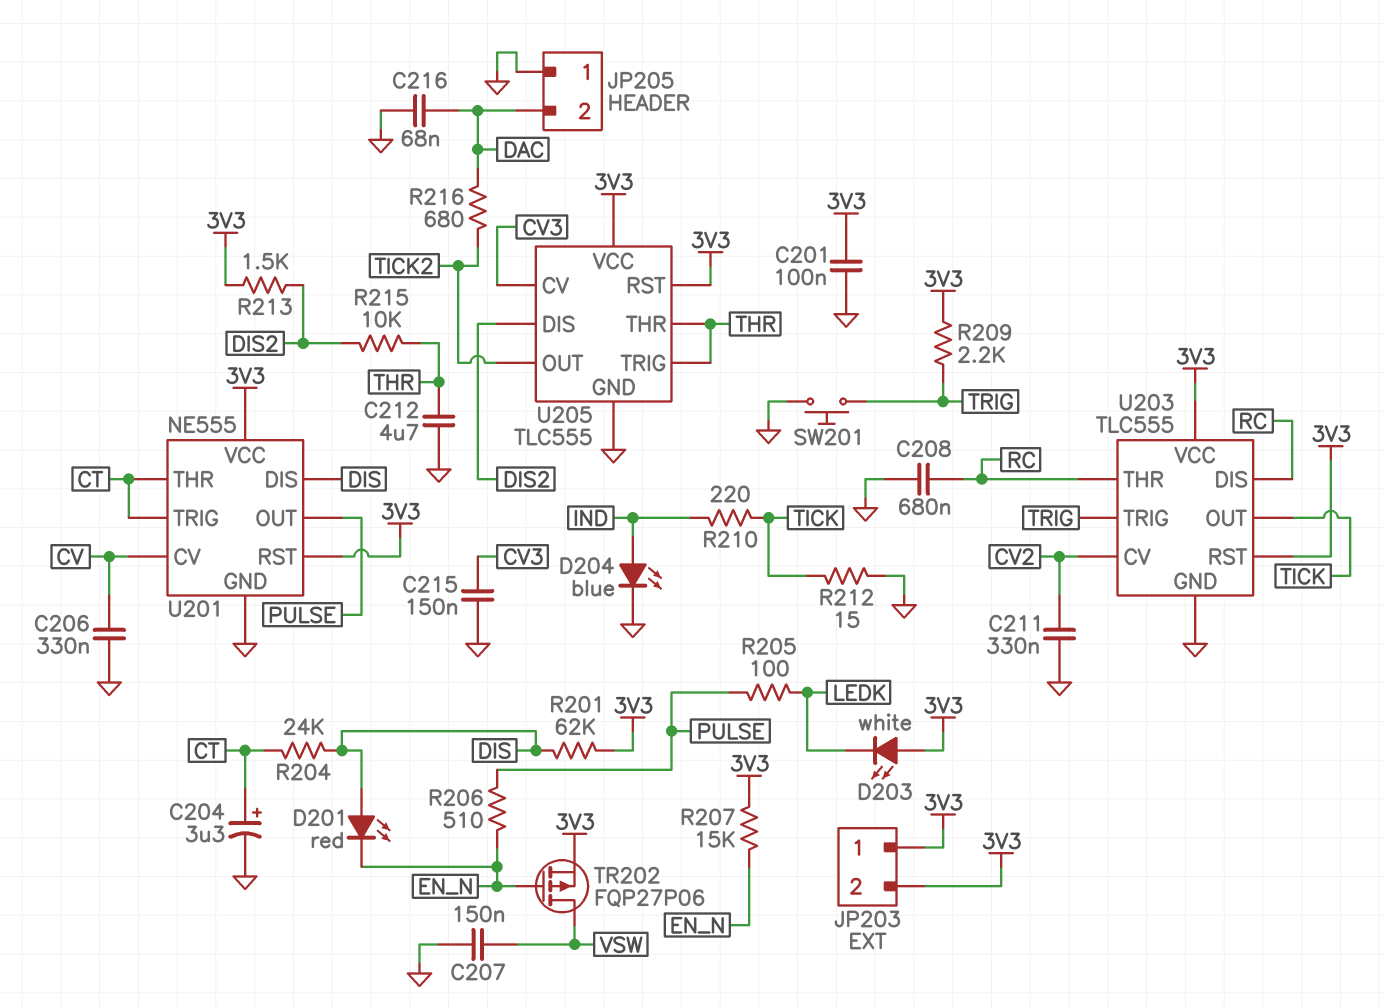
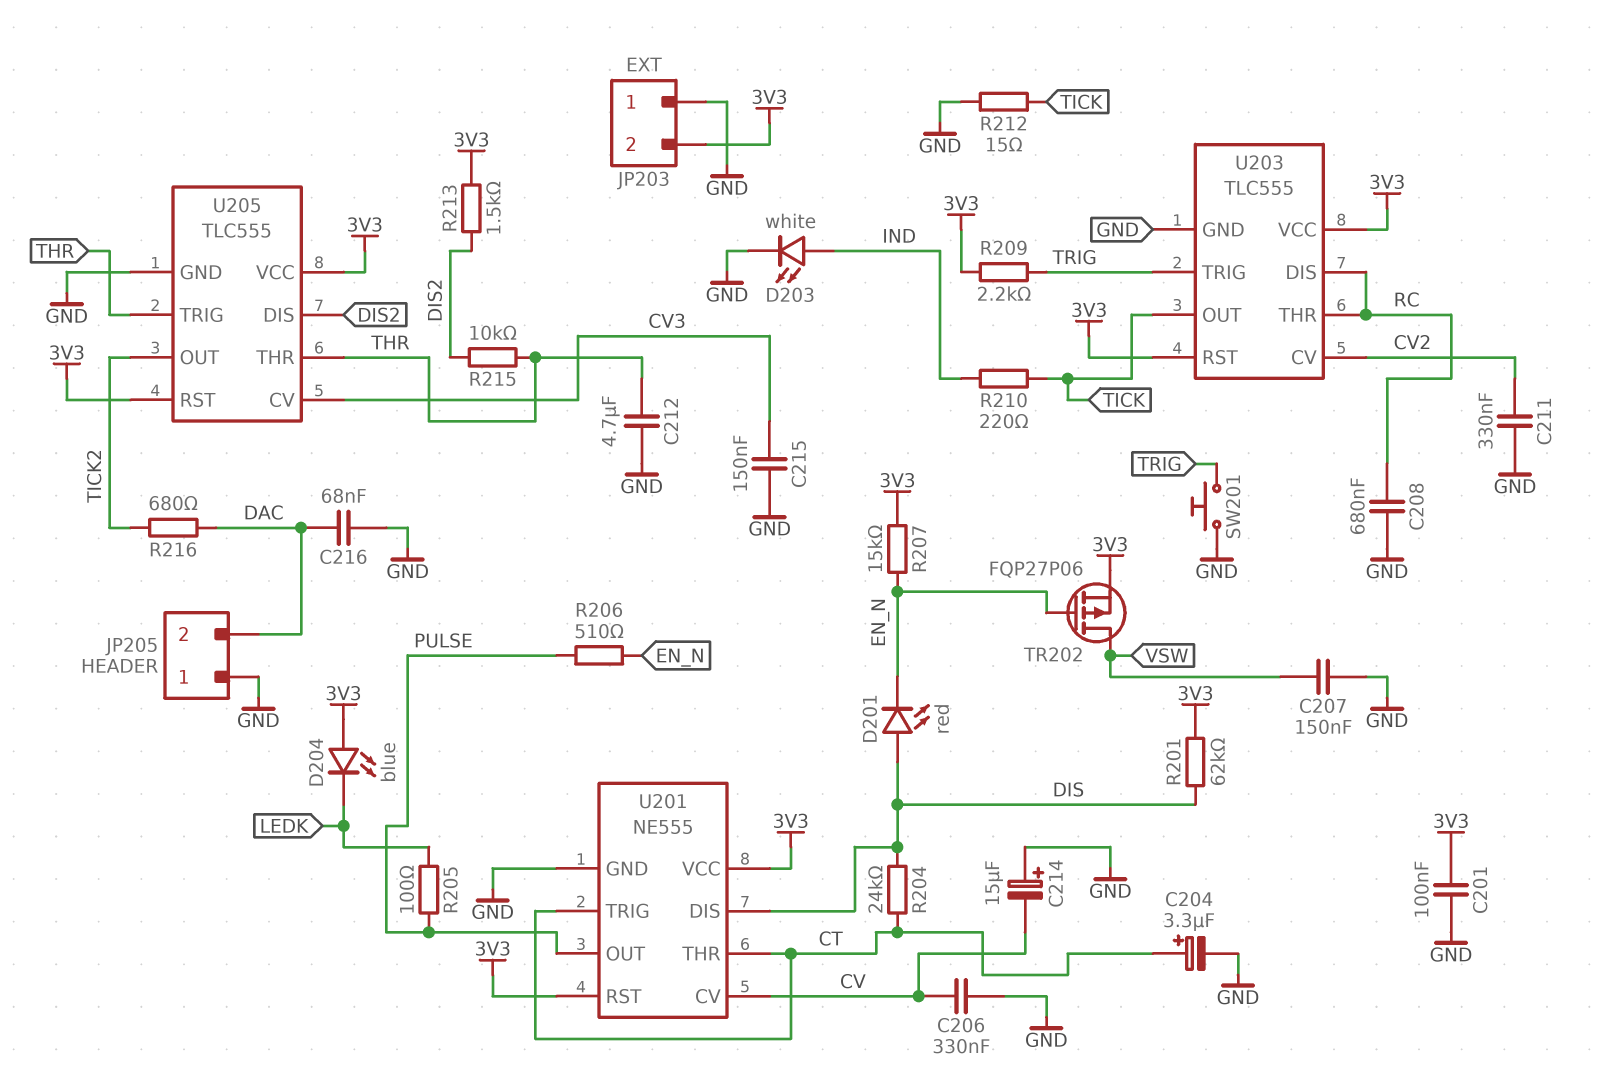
C214: none -> 15uF (plus GND, minus CV)
D203: LED white (A 3V3, K LEDK) -> LED white (A IND, K GND)
D204: LED blue (A IND, K GND) -> LED blue (A 3V3, K LEDK)
JP203 pin 1: 3V3 -> GND

